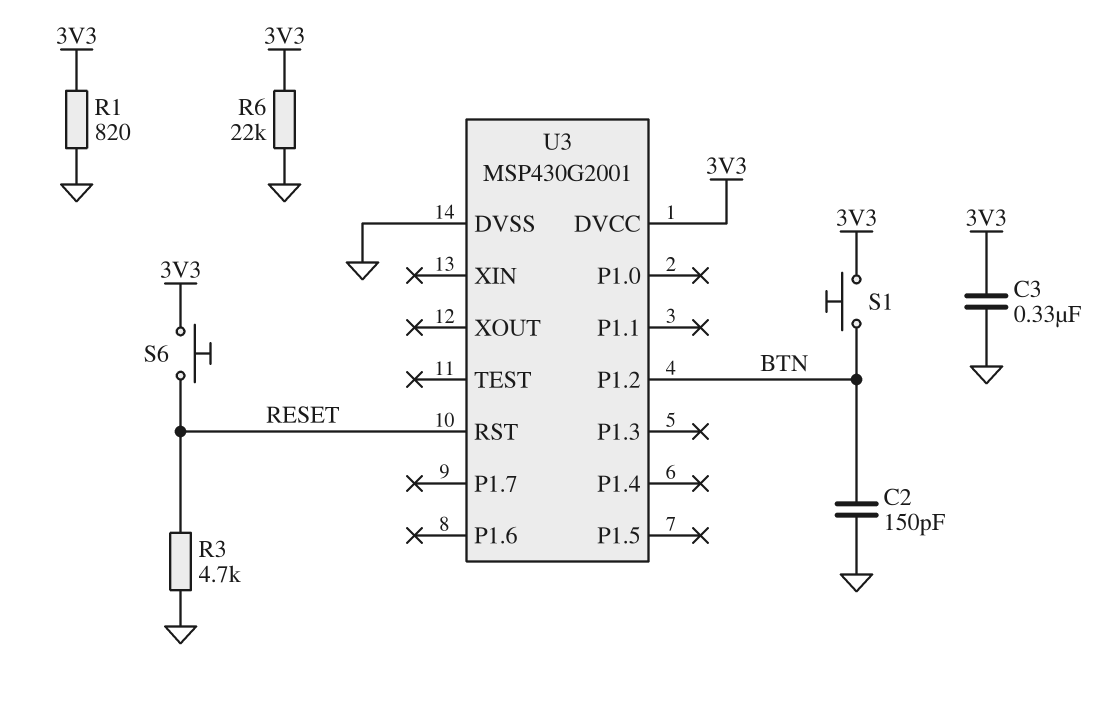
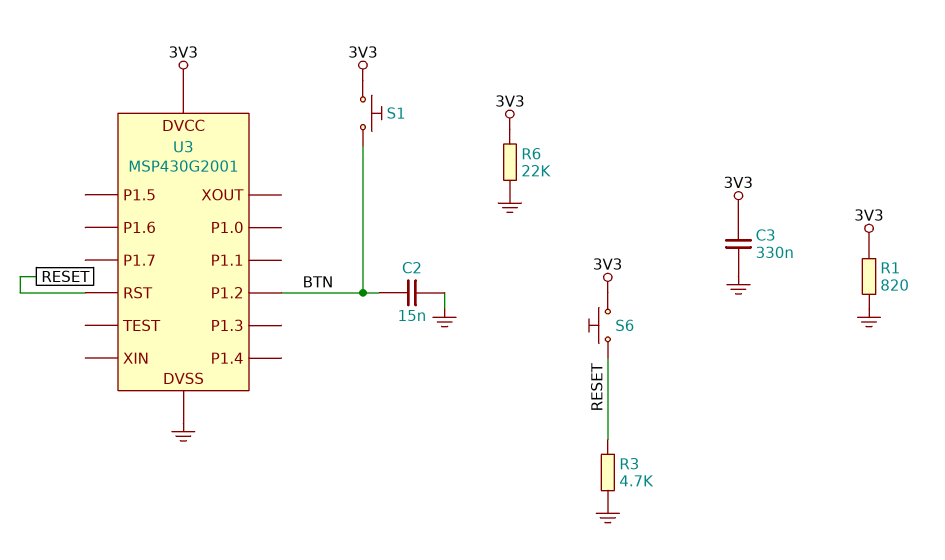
C2: 150pF (BTN, GND) -> 15nF (BTN, GND)

